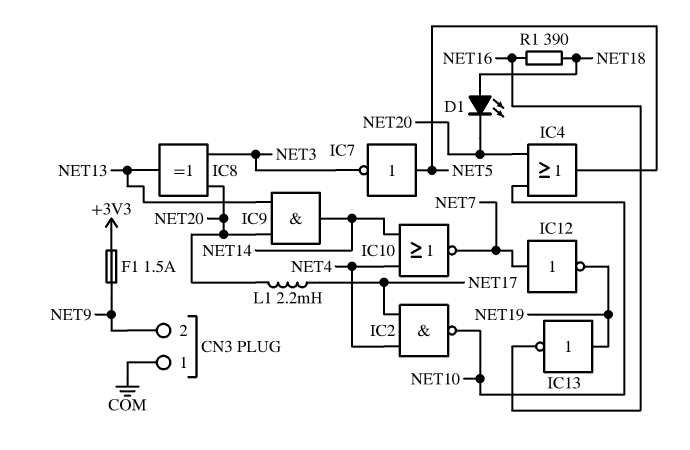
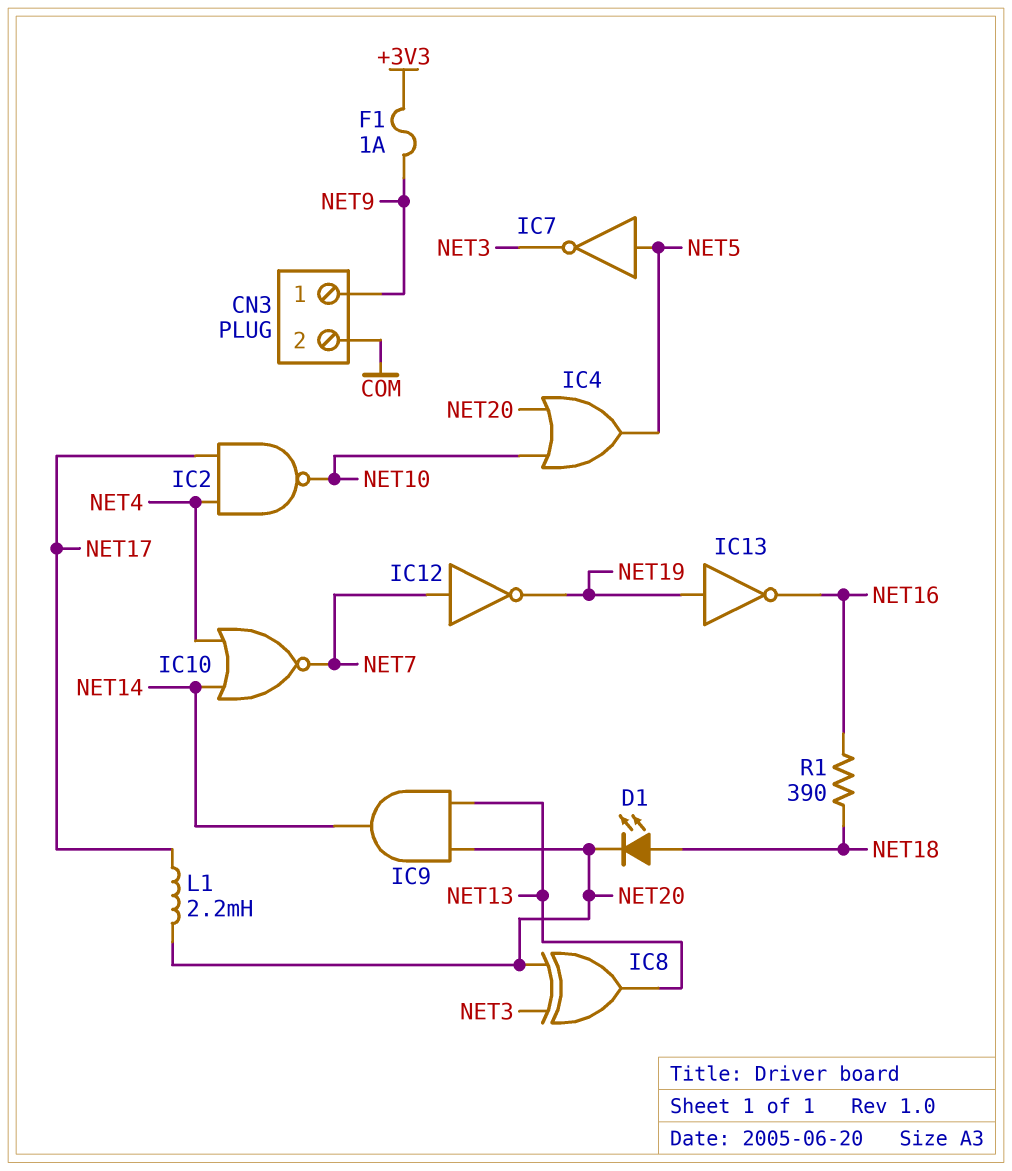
CN3 pin 1: COM -> NET9
CN3 pin 2: NET9 -> COM
F1: 1.5A (+3V3, NET9) -> 1A (+3V3, NET9)

